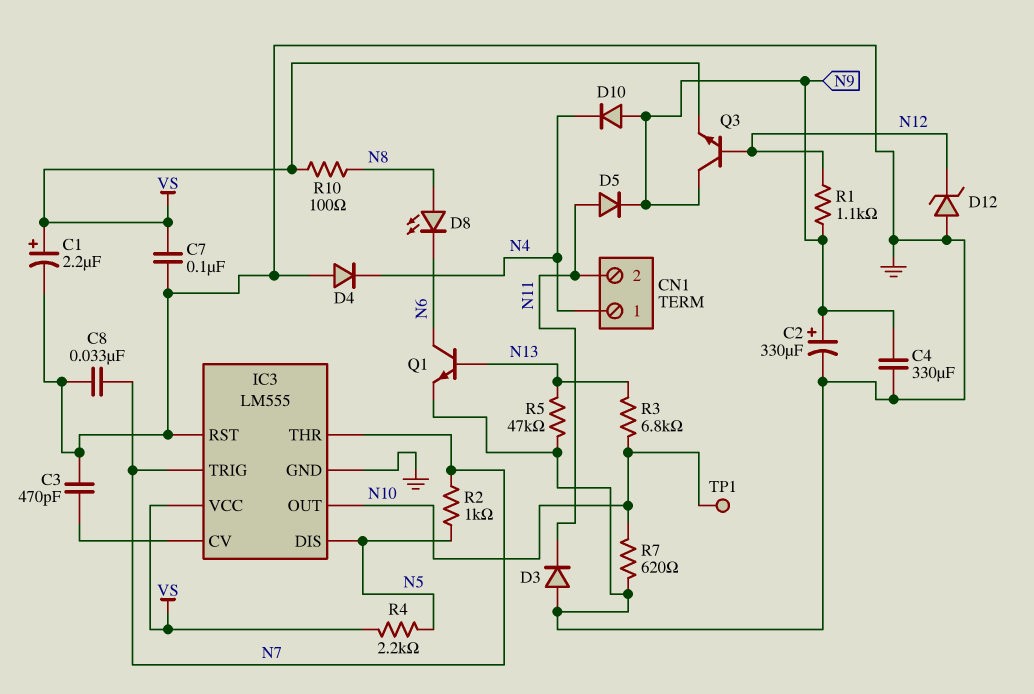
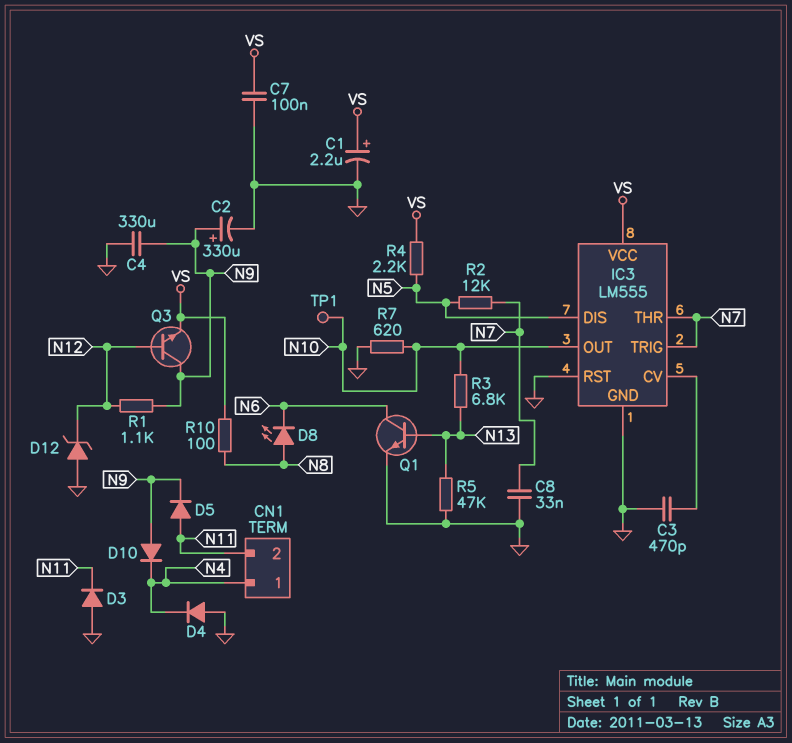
R2: 1k (N5, N7) -> 12k (N5, N7)

